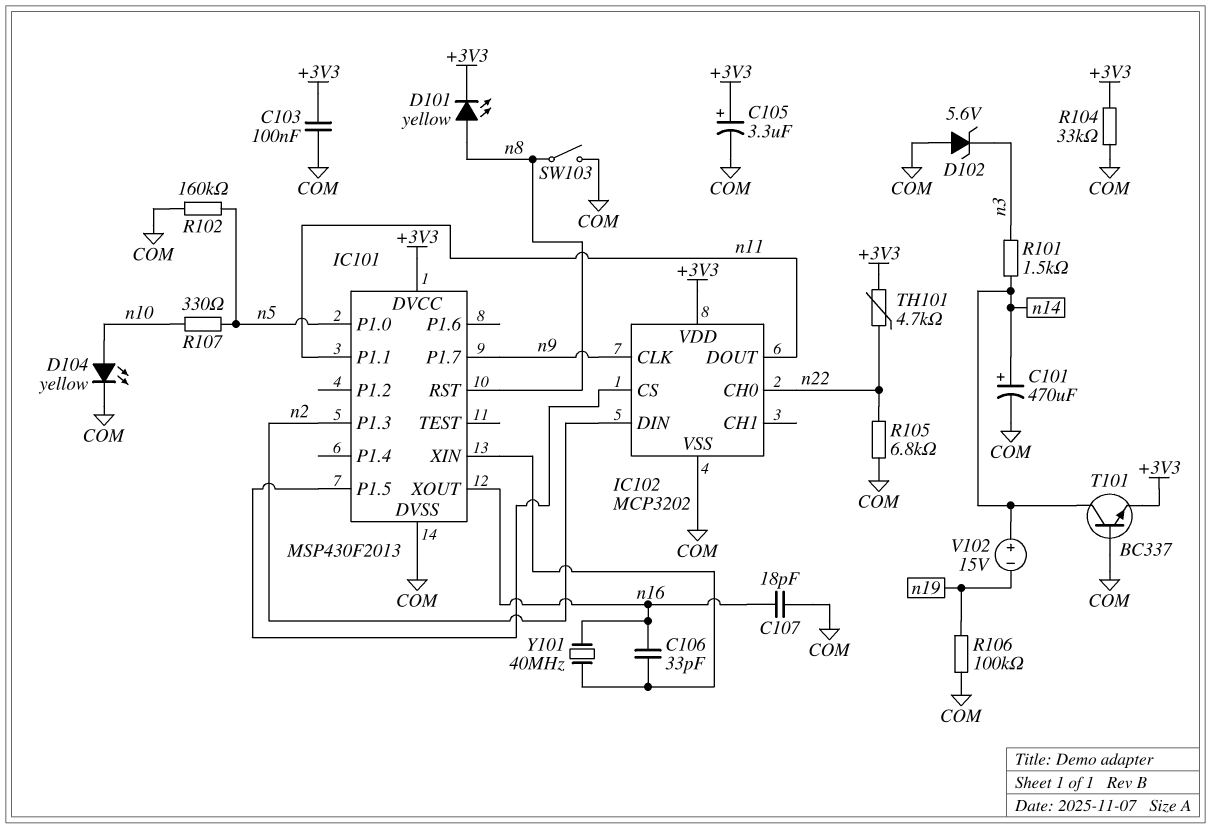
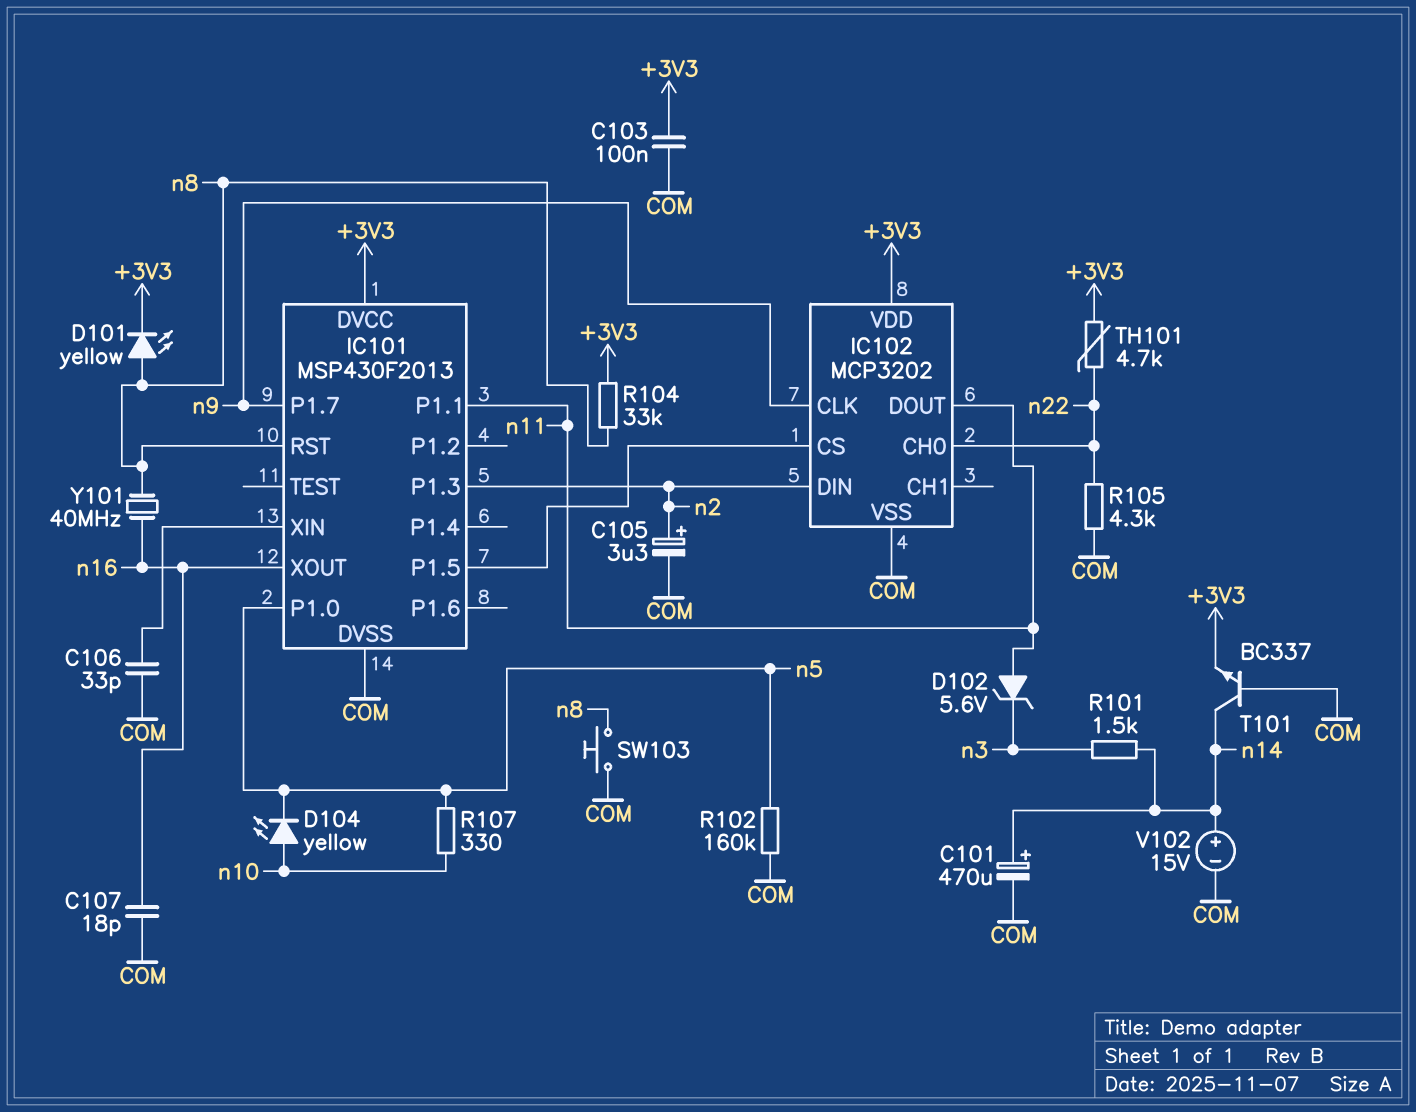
C105: 3.3uF (plus +3V3, minus COM) -> 3.3uF (plus n2, minus COM)
C106: 33pF (IC101/XIN, n16) -> 33pF (COM, IC101/XIN)
D102: zener 5.6V (A COM, K n3) -> zener 5.6V (A n11, K n3)
D104: LED yellow (A n10, K COM) -> LED yellow (A n10, K n5)
R104: 33k (+3V3, COM) -> 33k (+3V3, n8)
R105: 6.8k (COM, n22) -> 4.3k (COM, n22)
R106: 100k (COM, n19) -> none
SW103: switch (COM, n8) -> button (COM, n8)
V102: 15V (plus n14, minus n19) -> 15V (plus n14, minus COM)
Y101: 40MHz (IC101/XIN, n16) -> 40MHz (n8, n16)

